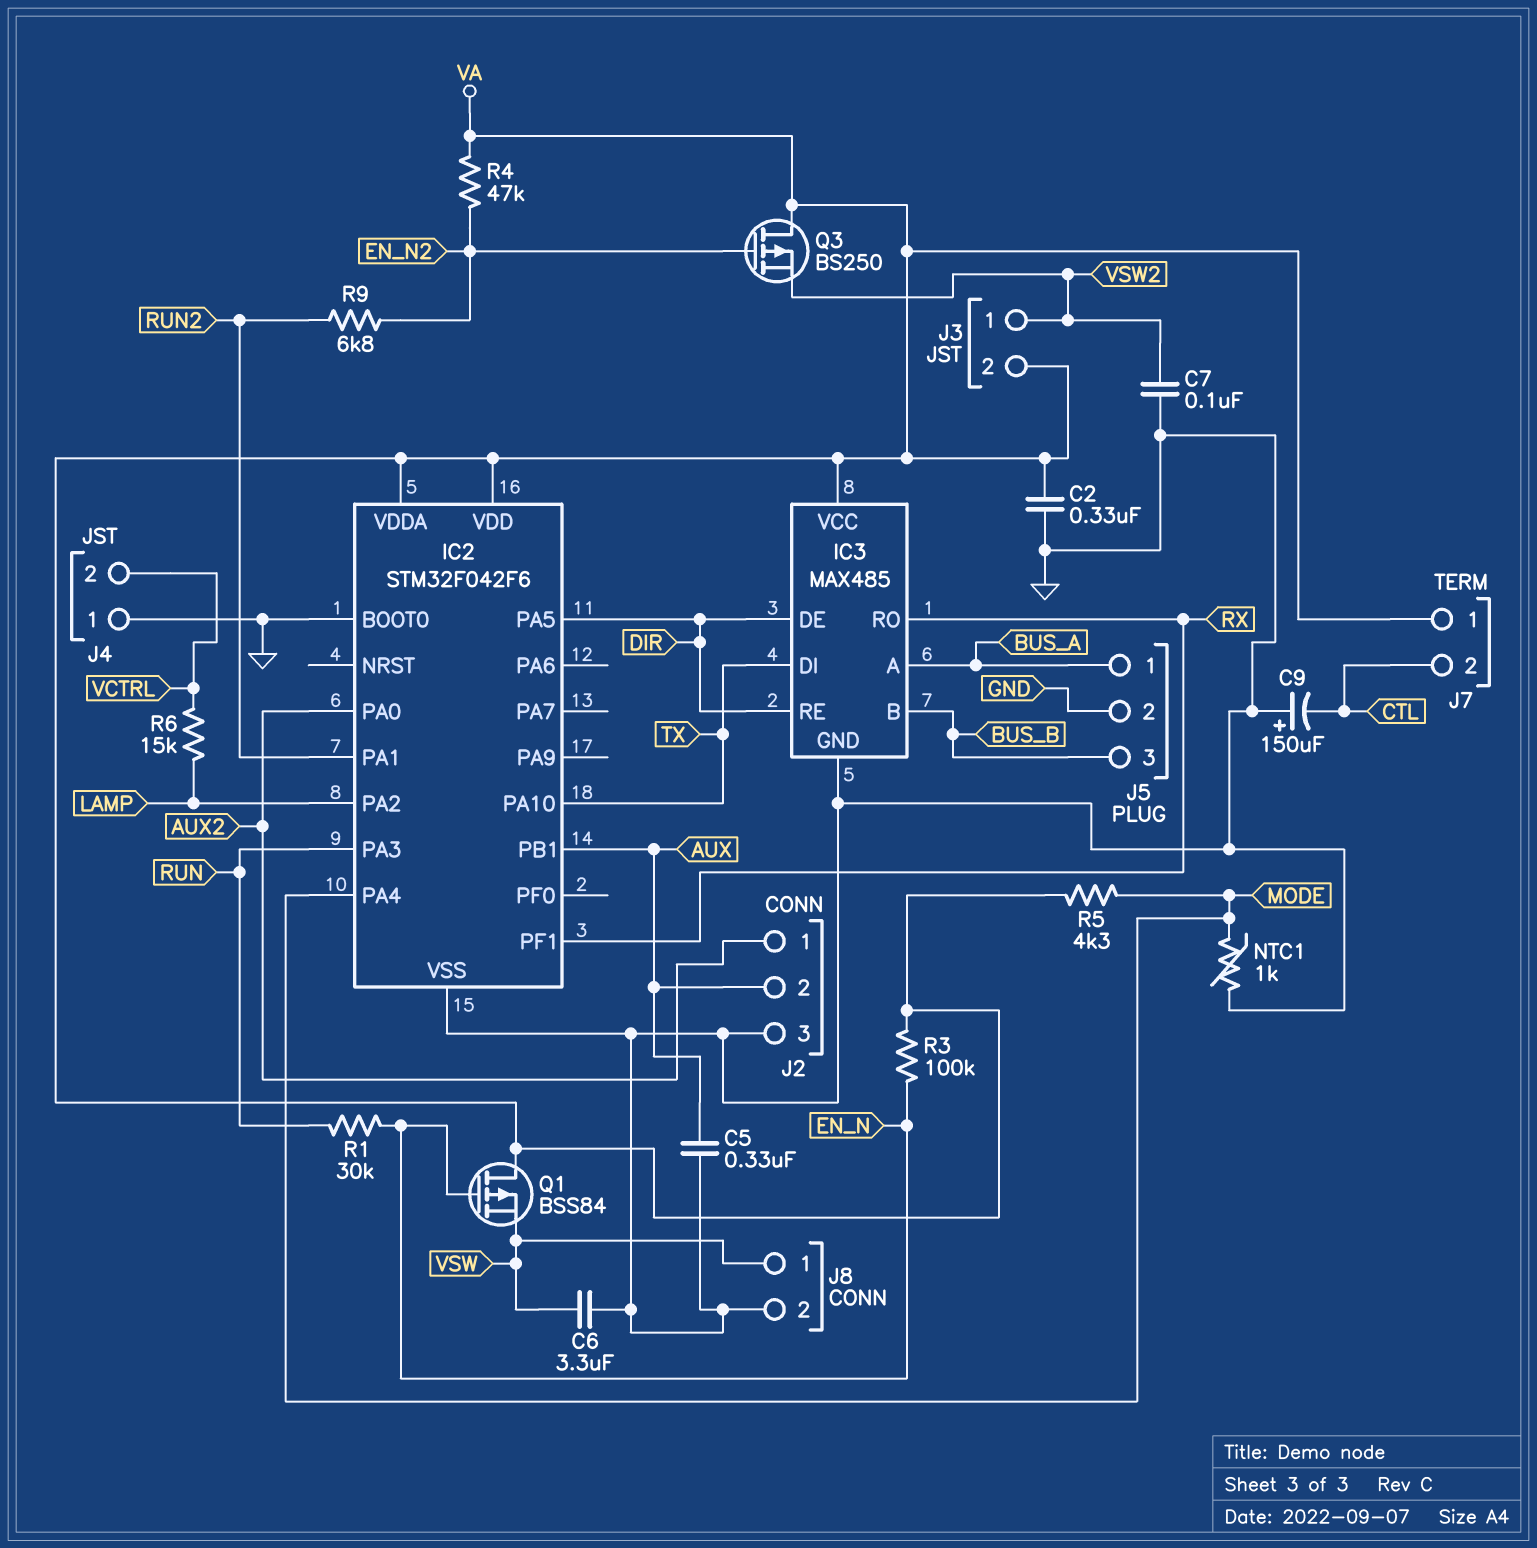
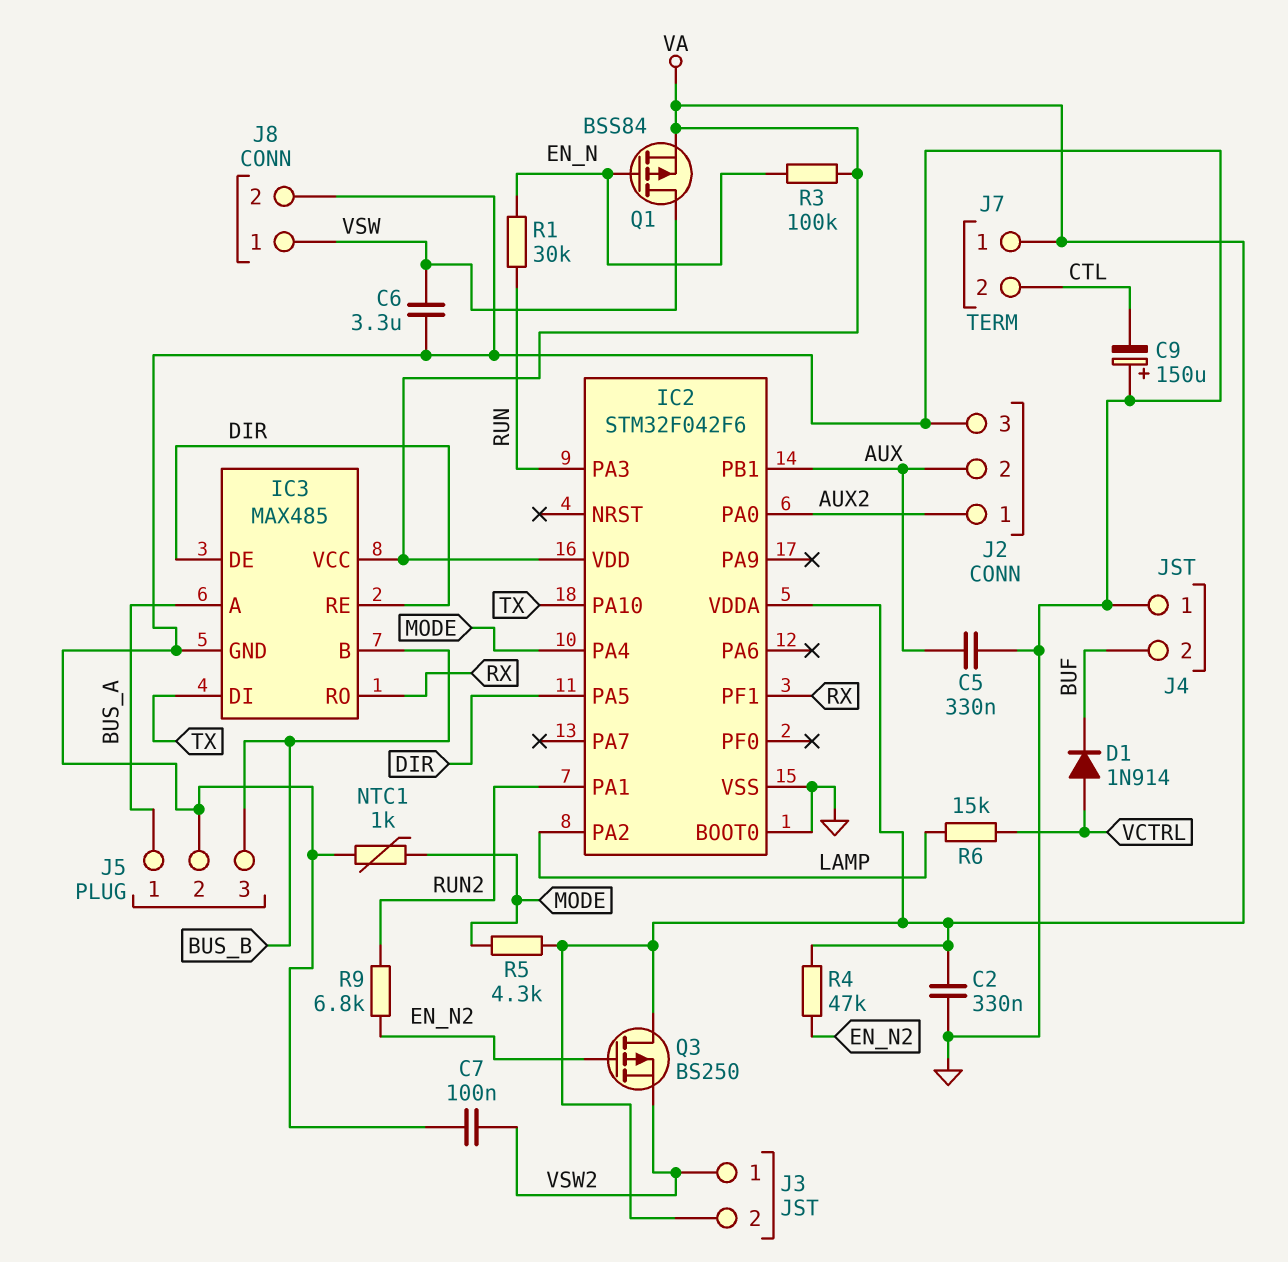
D1: none -> diode 1N914 (A VCTRL, K BUF)
J4 pin 2: VCTRL -> BUF
Q1: PMOS BSS84 (G EN_N, D VA, S VSW) -> PMOS BSS84 (G EN_N, D VSW, S VA)

